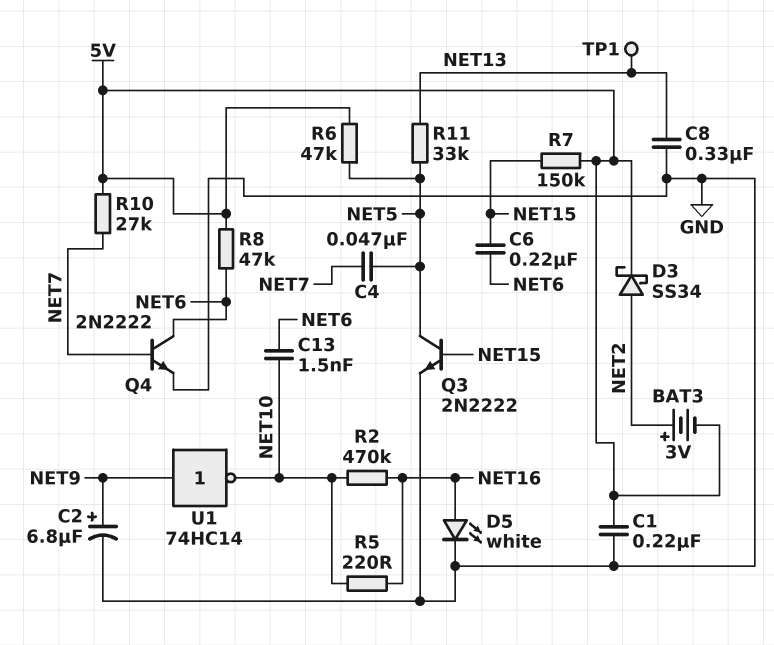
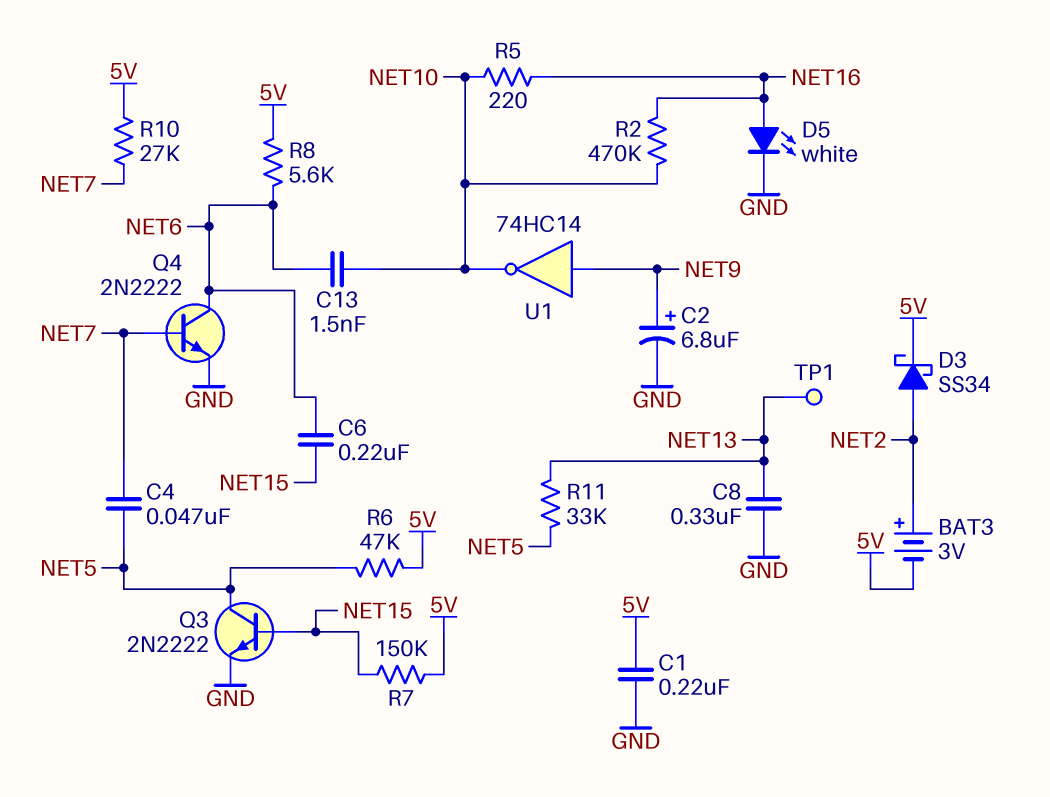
R8: 47k (5V, NET6) -> 5.6k (5V, NET6)

